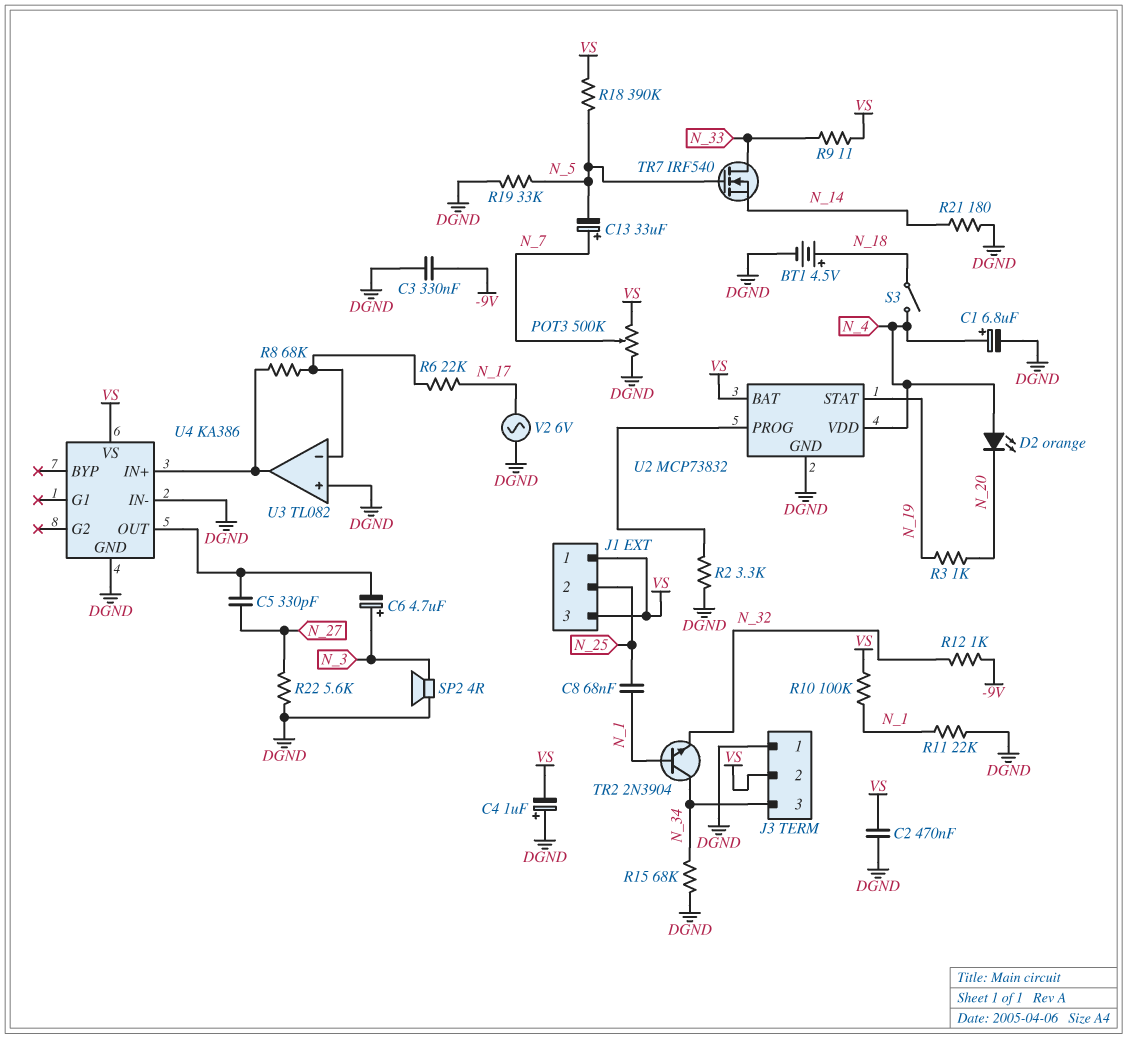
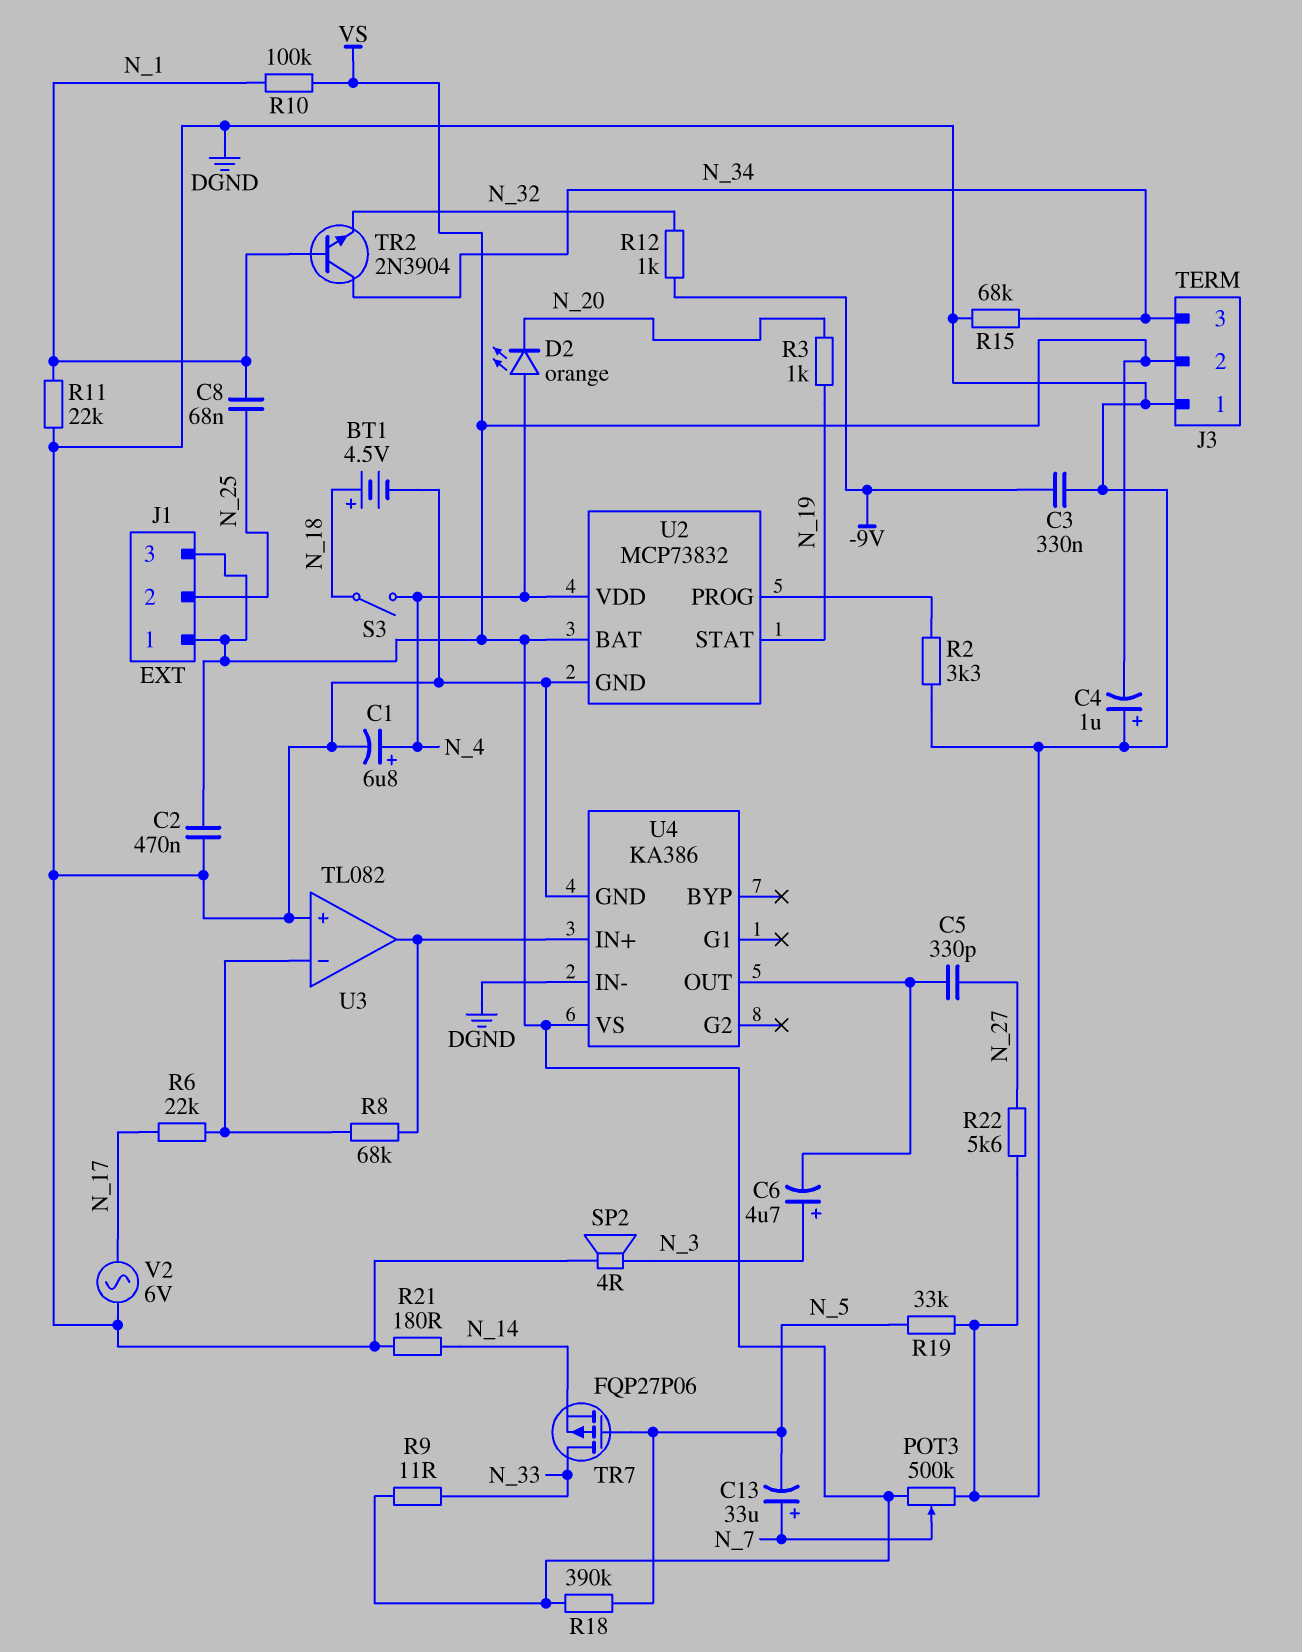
TR7: NMOS IRF540 (G N_5, D N_33, S N_14) -> PMOS FQP27P06 (G N_5, D N_33, S N_14)

